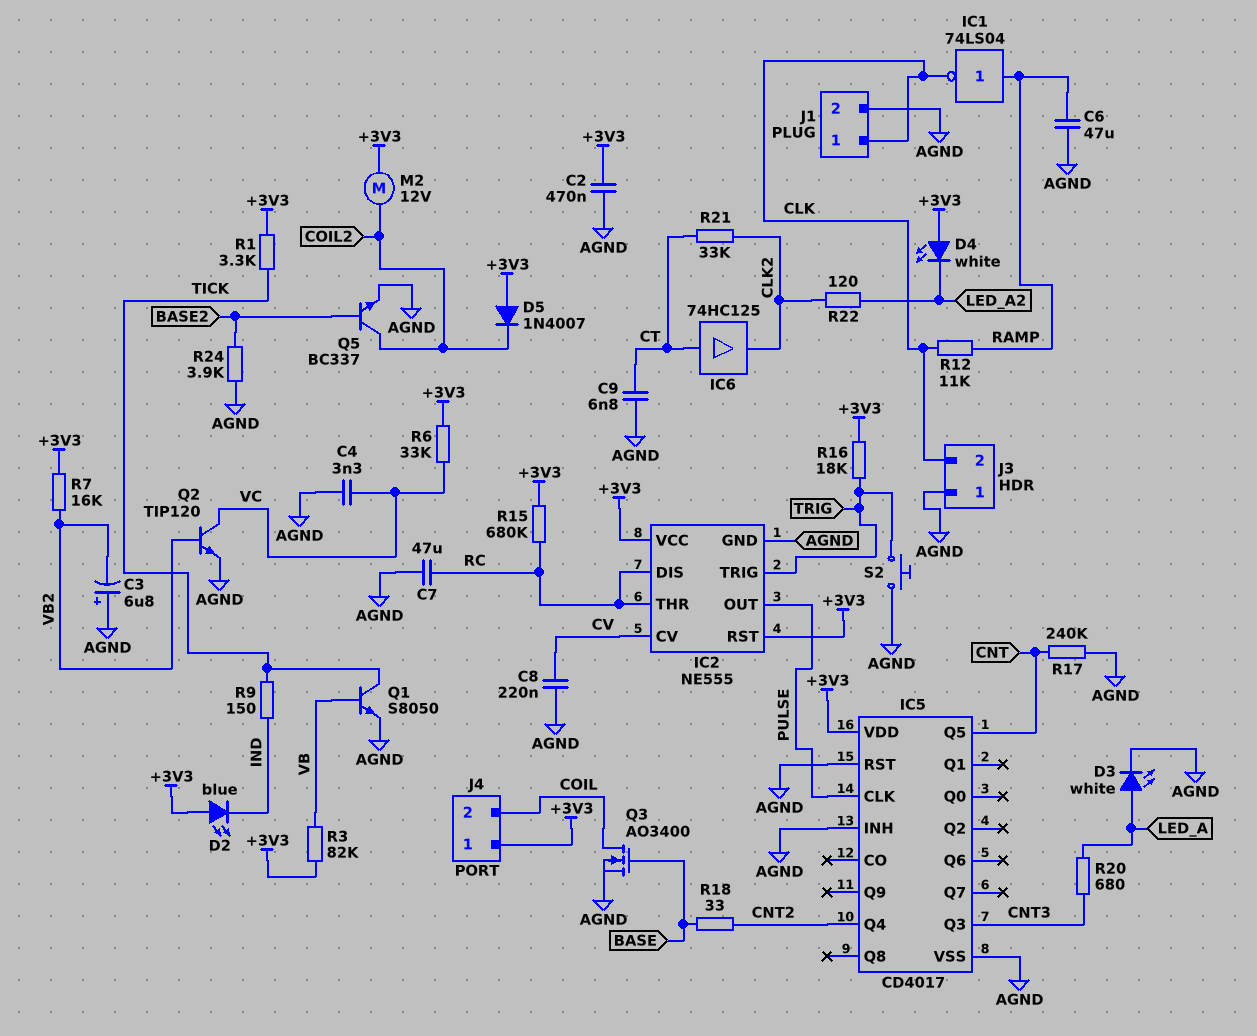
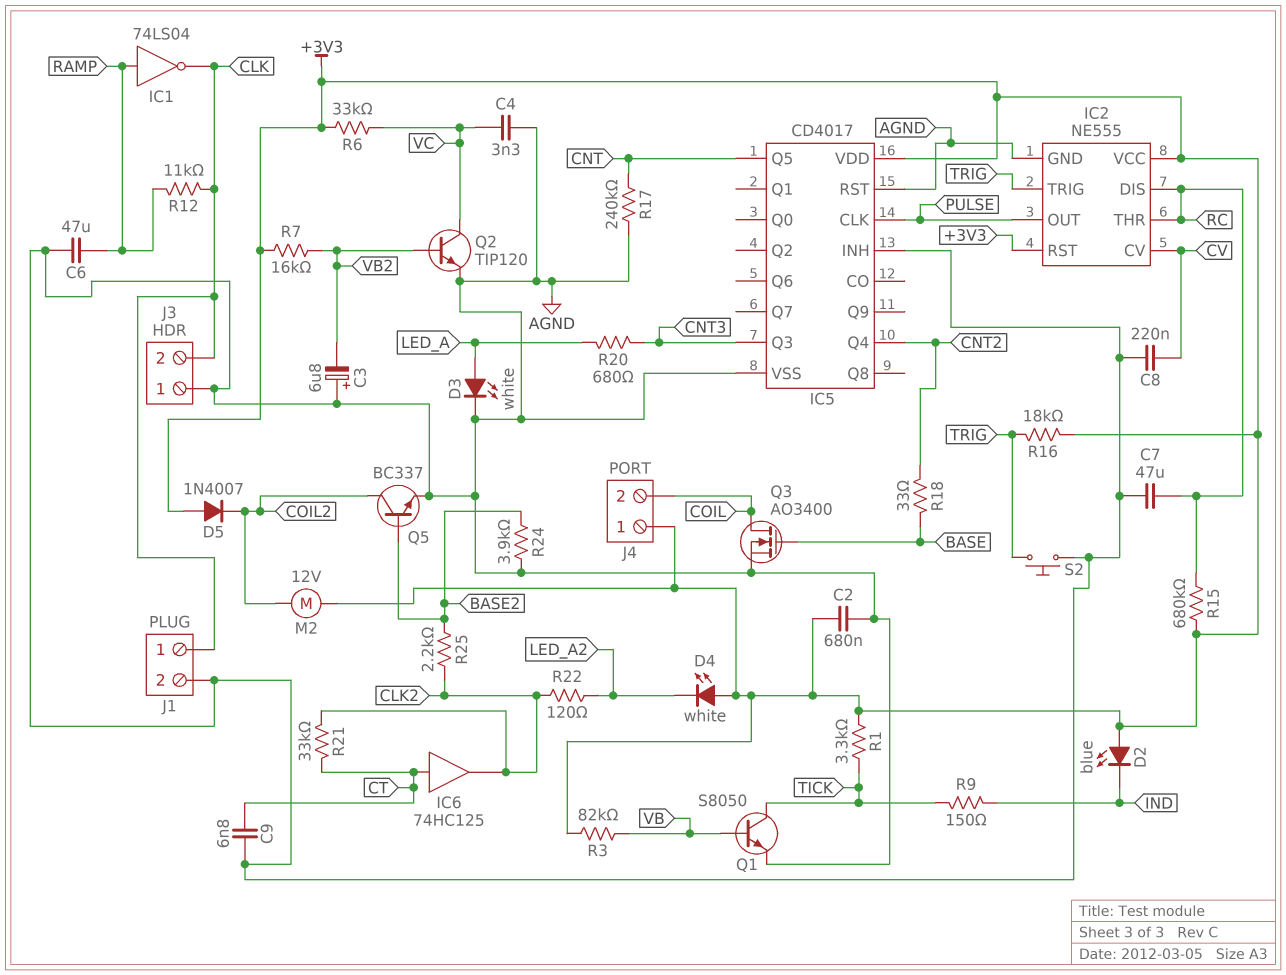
C2: 470nF (+3V3, AGND) -> 680nF (+3V3, AGND)
R25: none -> 2.2k (BASE2, CLK2)

